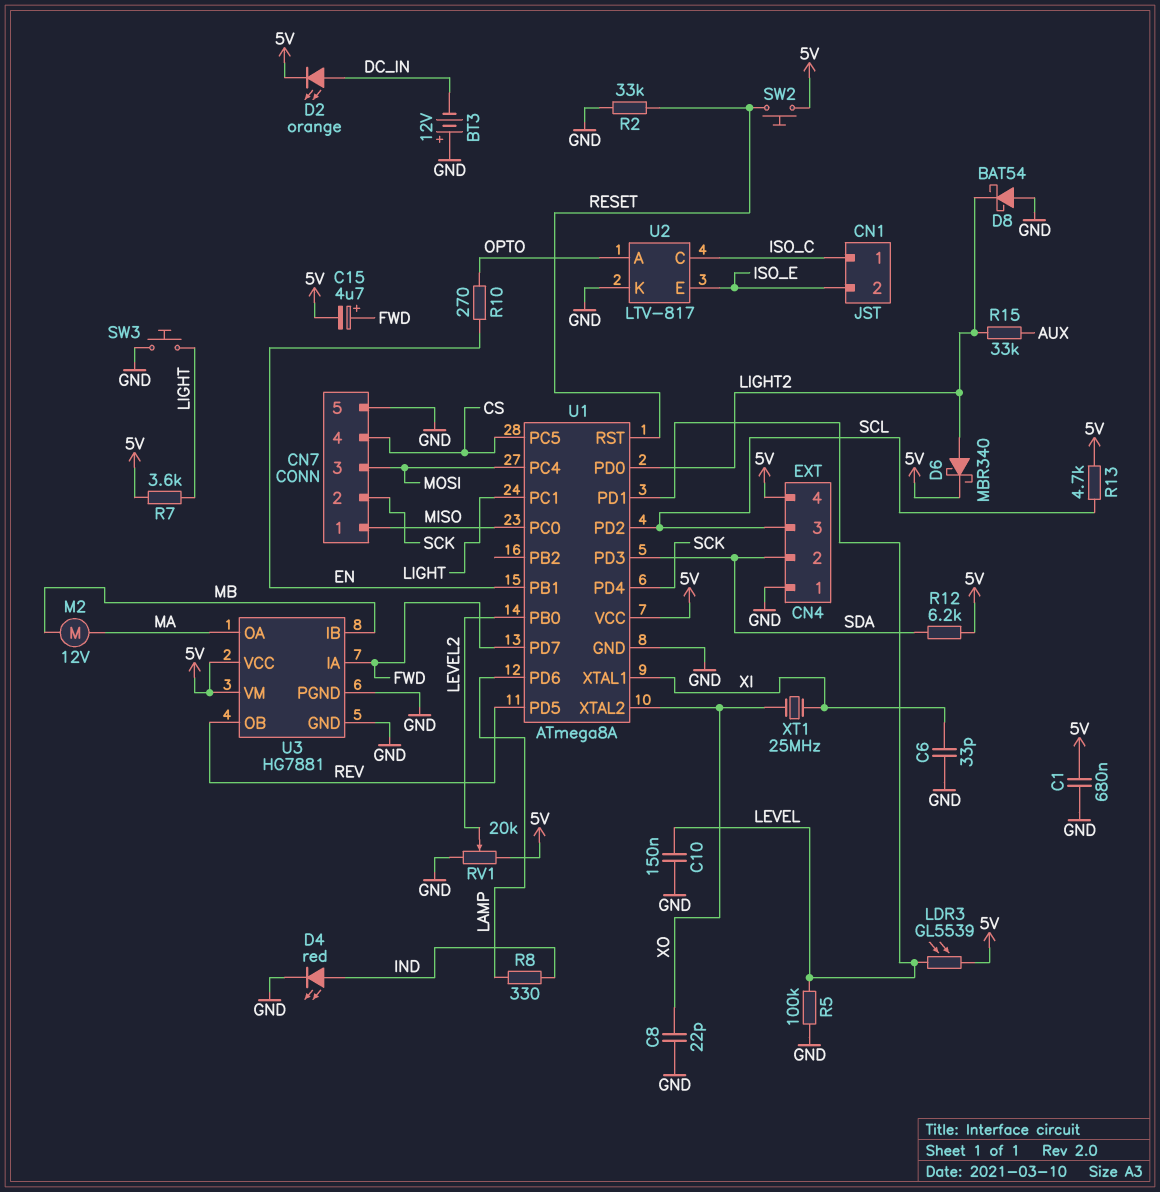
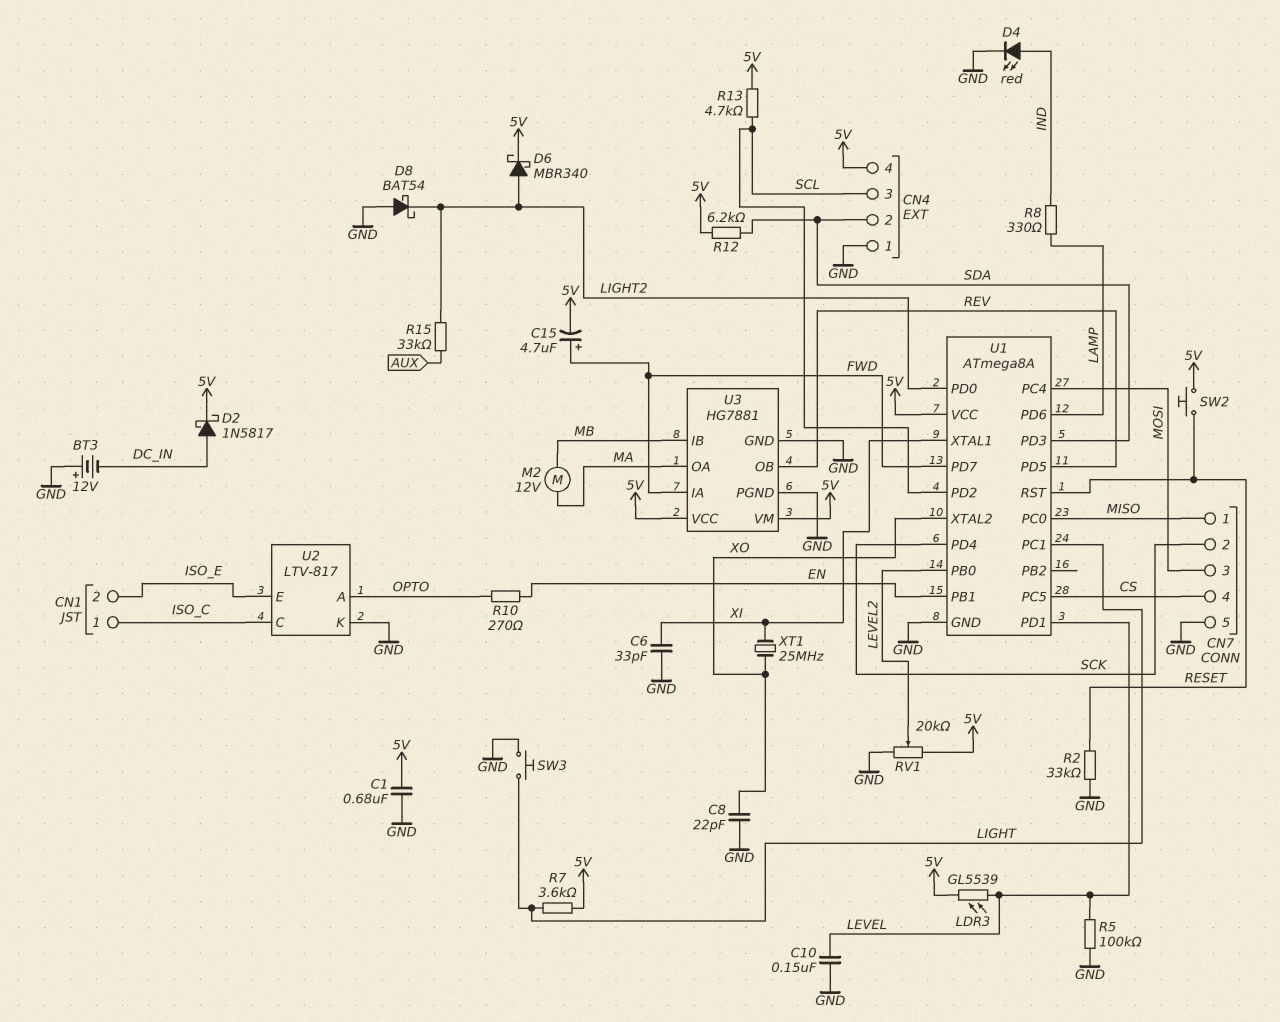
D2: LED orange (A DC_IN, K 5V) -> schottky 1N5817 (A DC_IN, K 5V)

